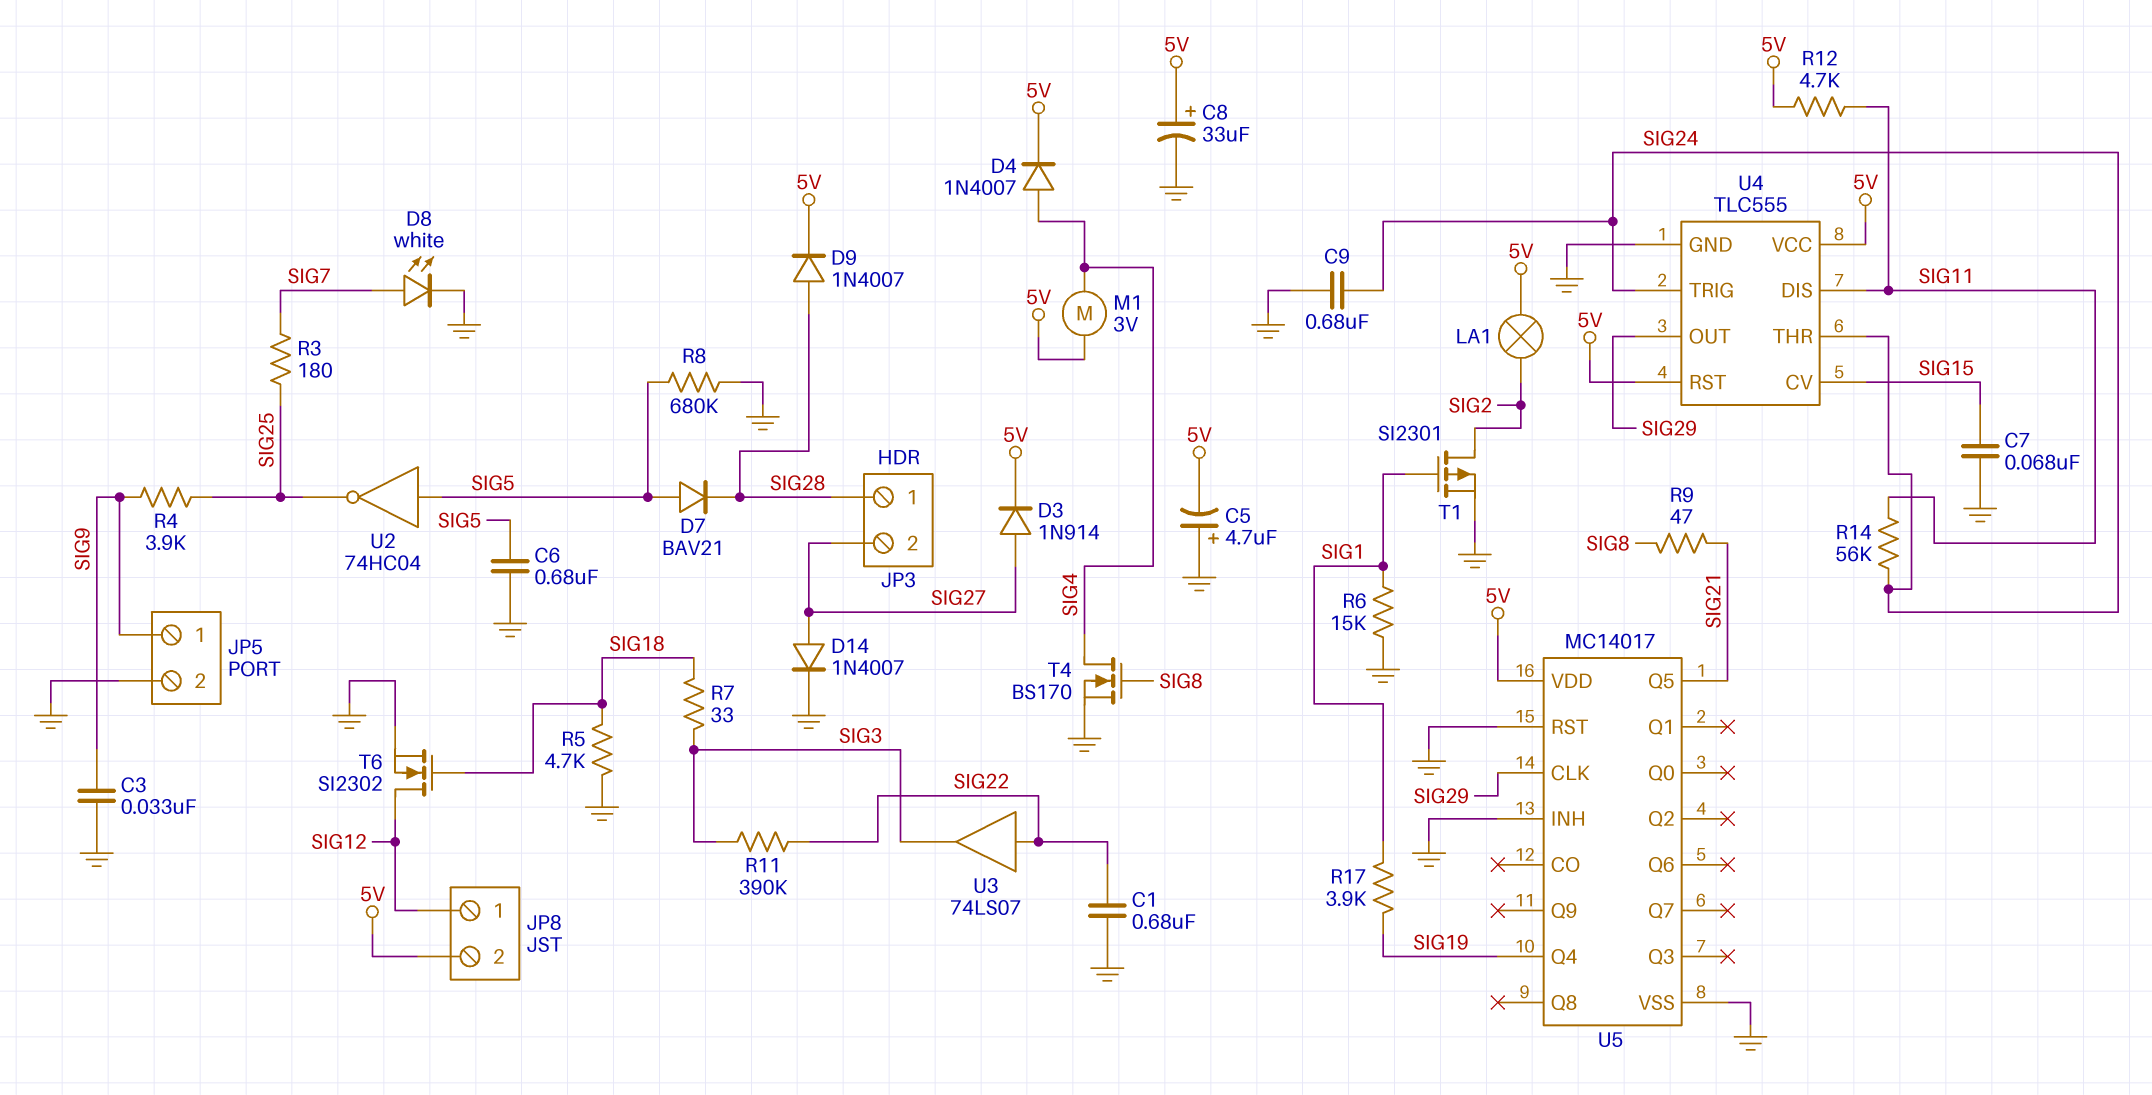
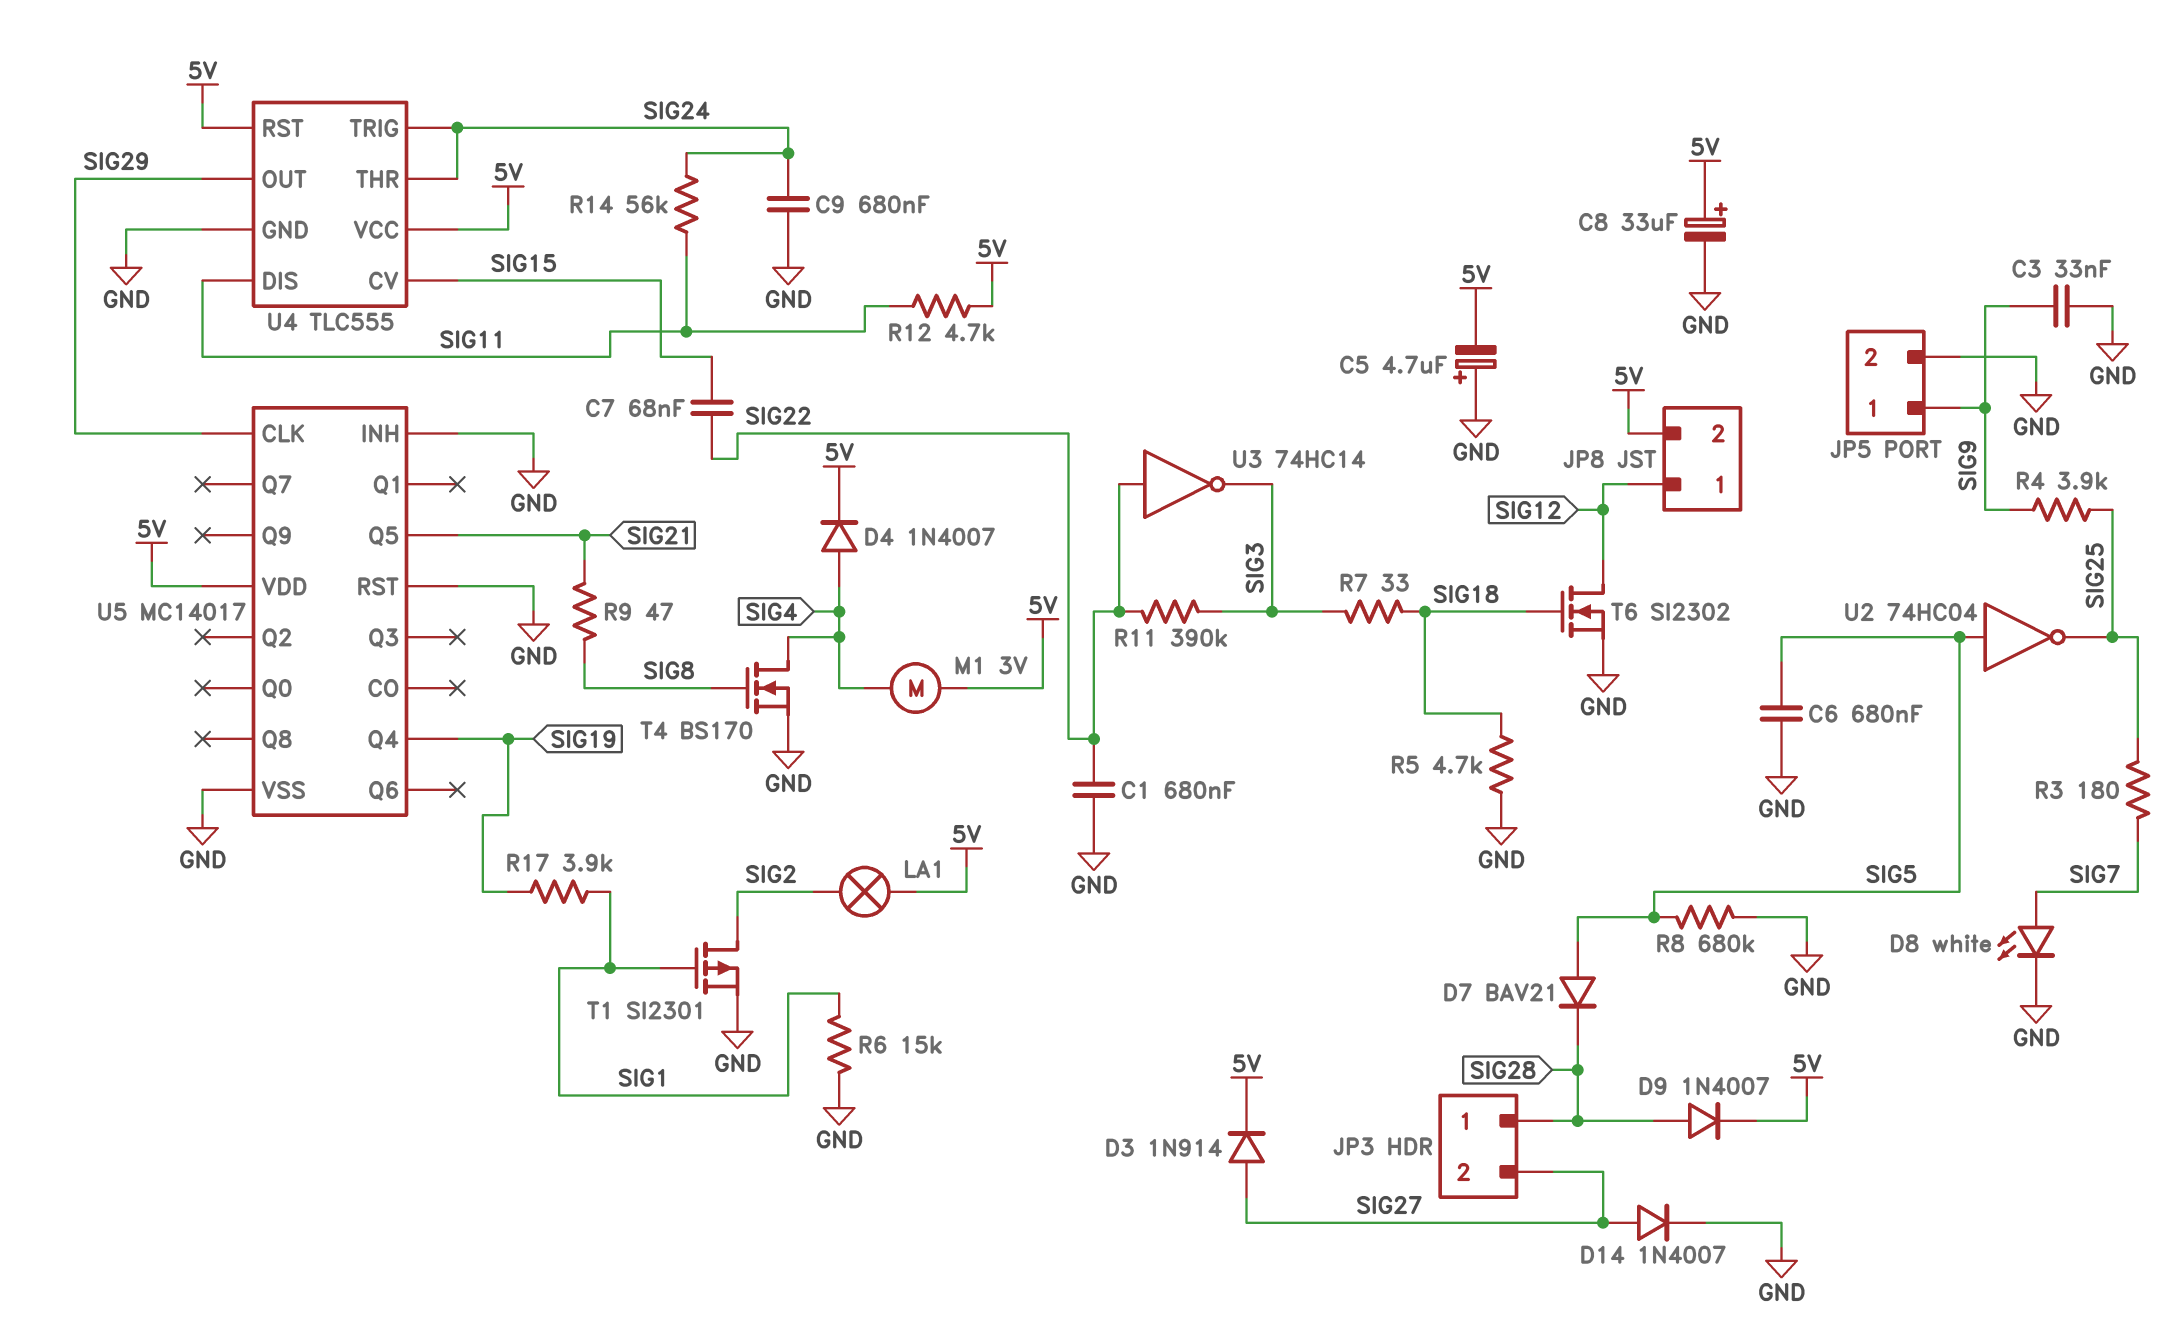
C7: 68nF (GND, SIG15) -> 68nF (SIG15, SIG22)
U3: buffer 74LS07 (in SIG22, out SIG3) -> NOT 74HC14 (in SIG22, out SIG3)

